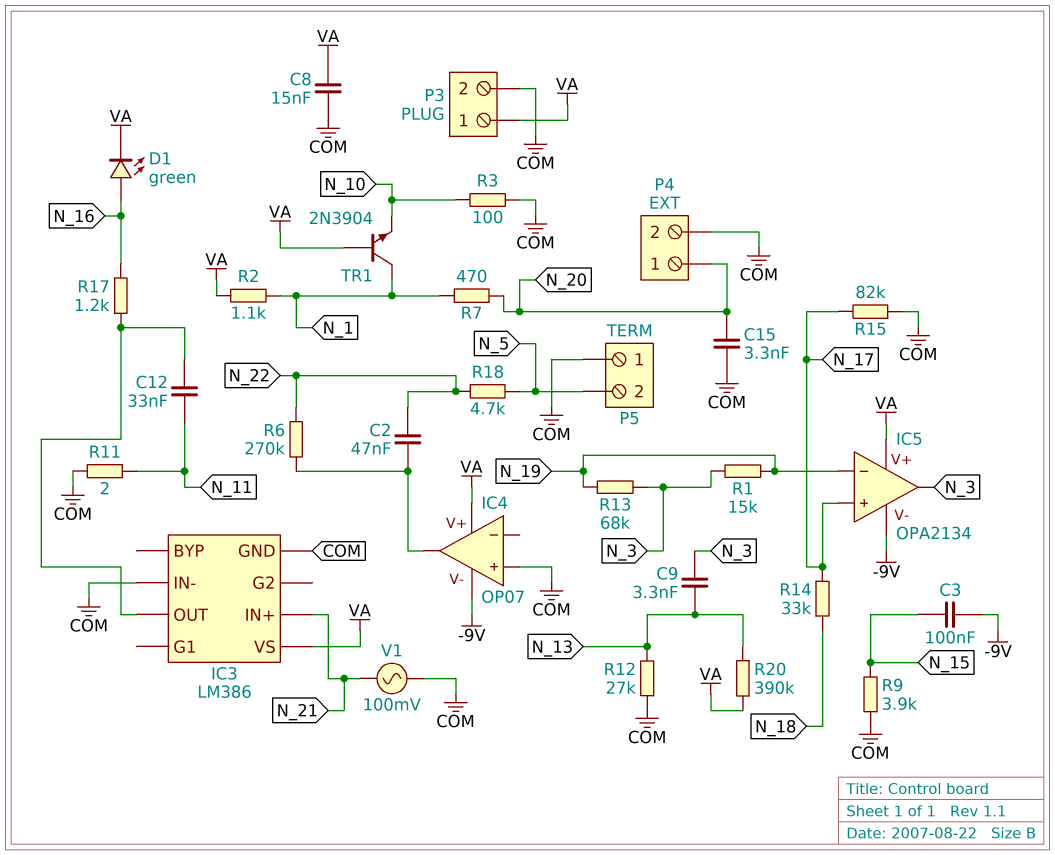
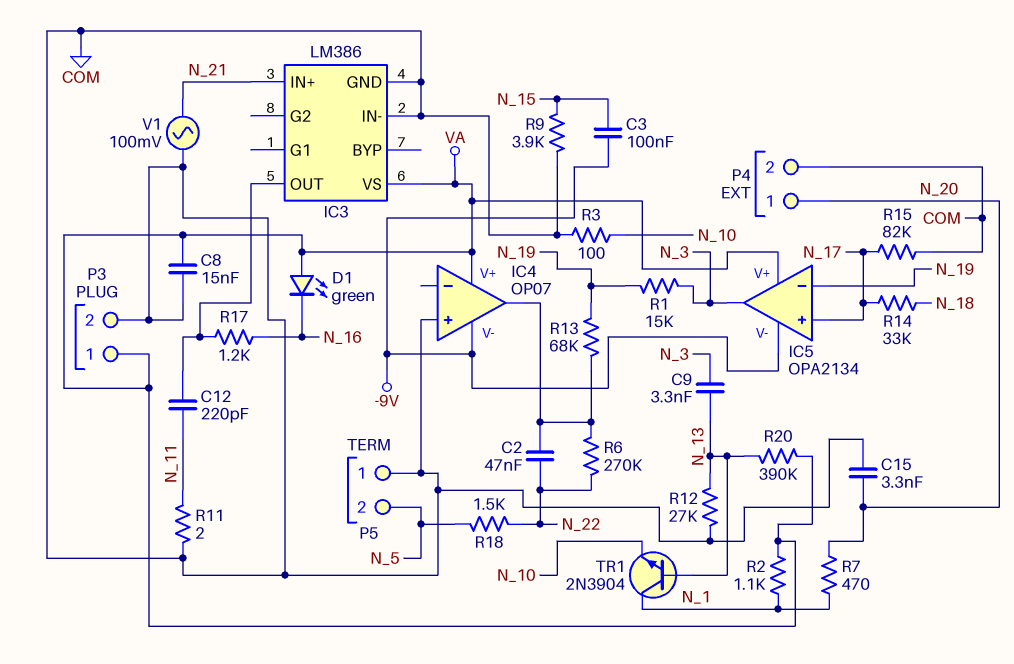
C12: 33nF (IC3/OUT, N_11) -> 220pF (IC3/OUT, N_11)
D1: LED green (A N_16, K VA) -> LED green (A VA, K N_16)
R13: 68k (N_3, N_19) -> 68k (IC4/out, N_19)
R18: 4.7k (N_5, N_22) -> 1.5k (N_5, N_22)
TR1: NPN 2N3904 (B VA, C N_1, E N_10) -> NPN 2N3904 (B N_13, C N_1, E N_10)

